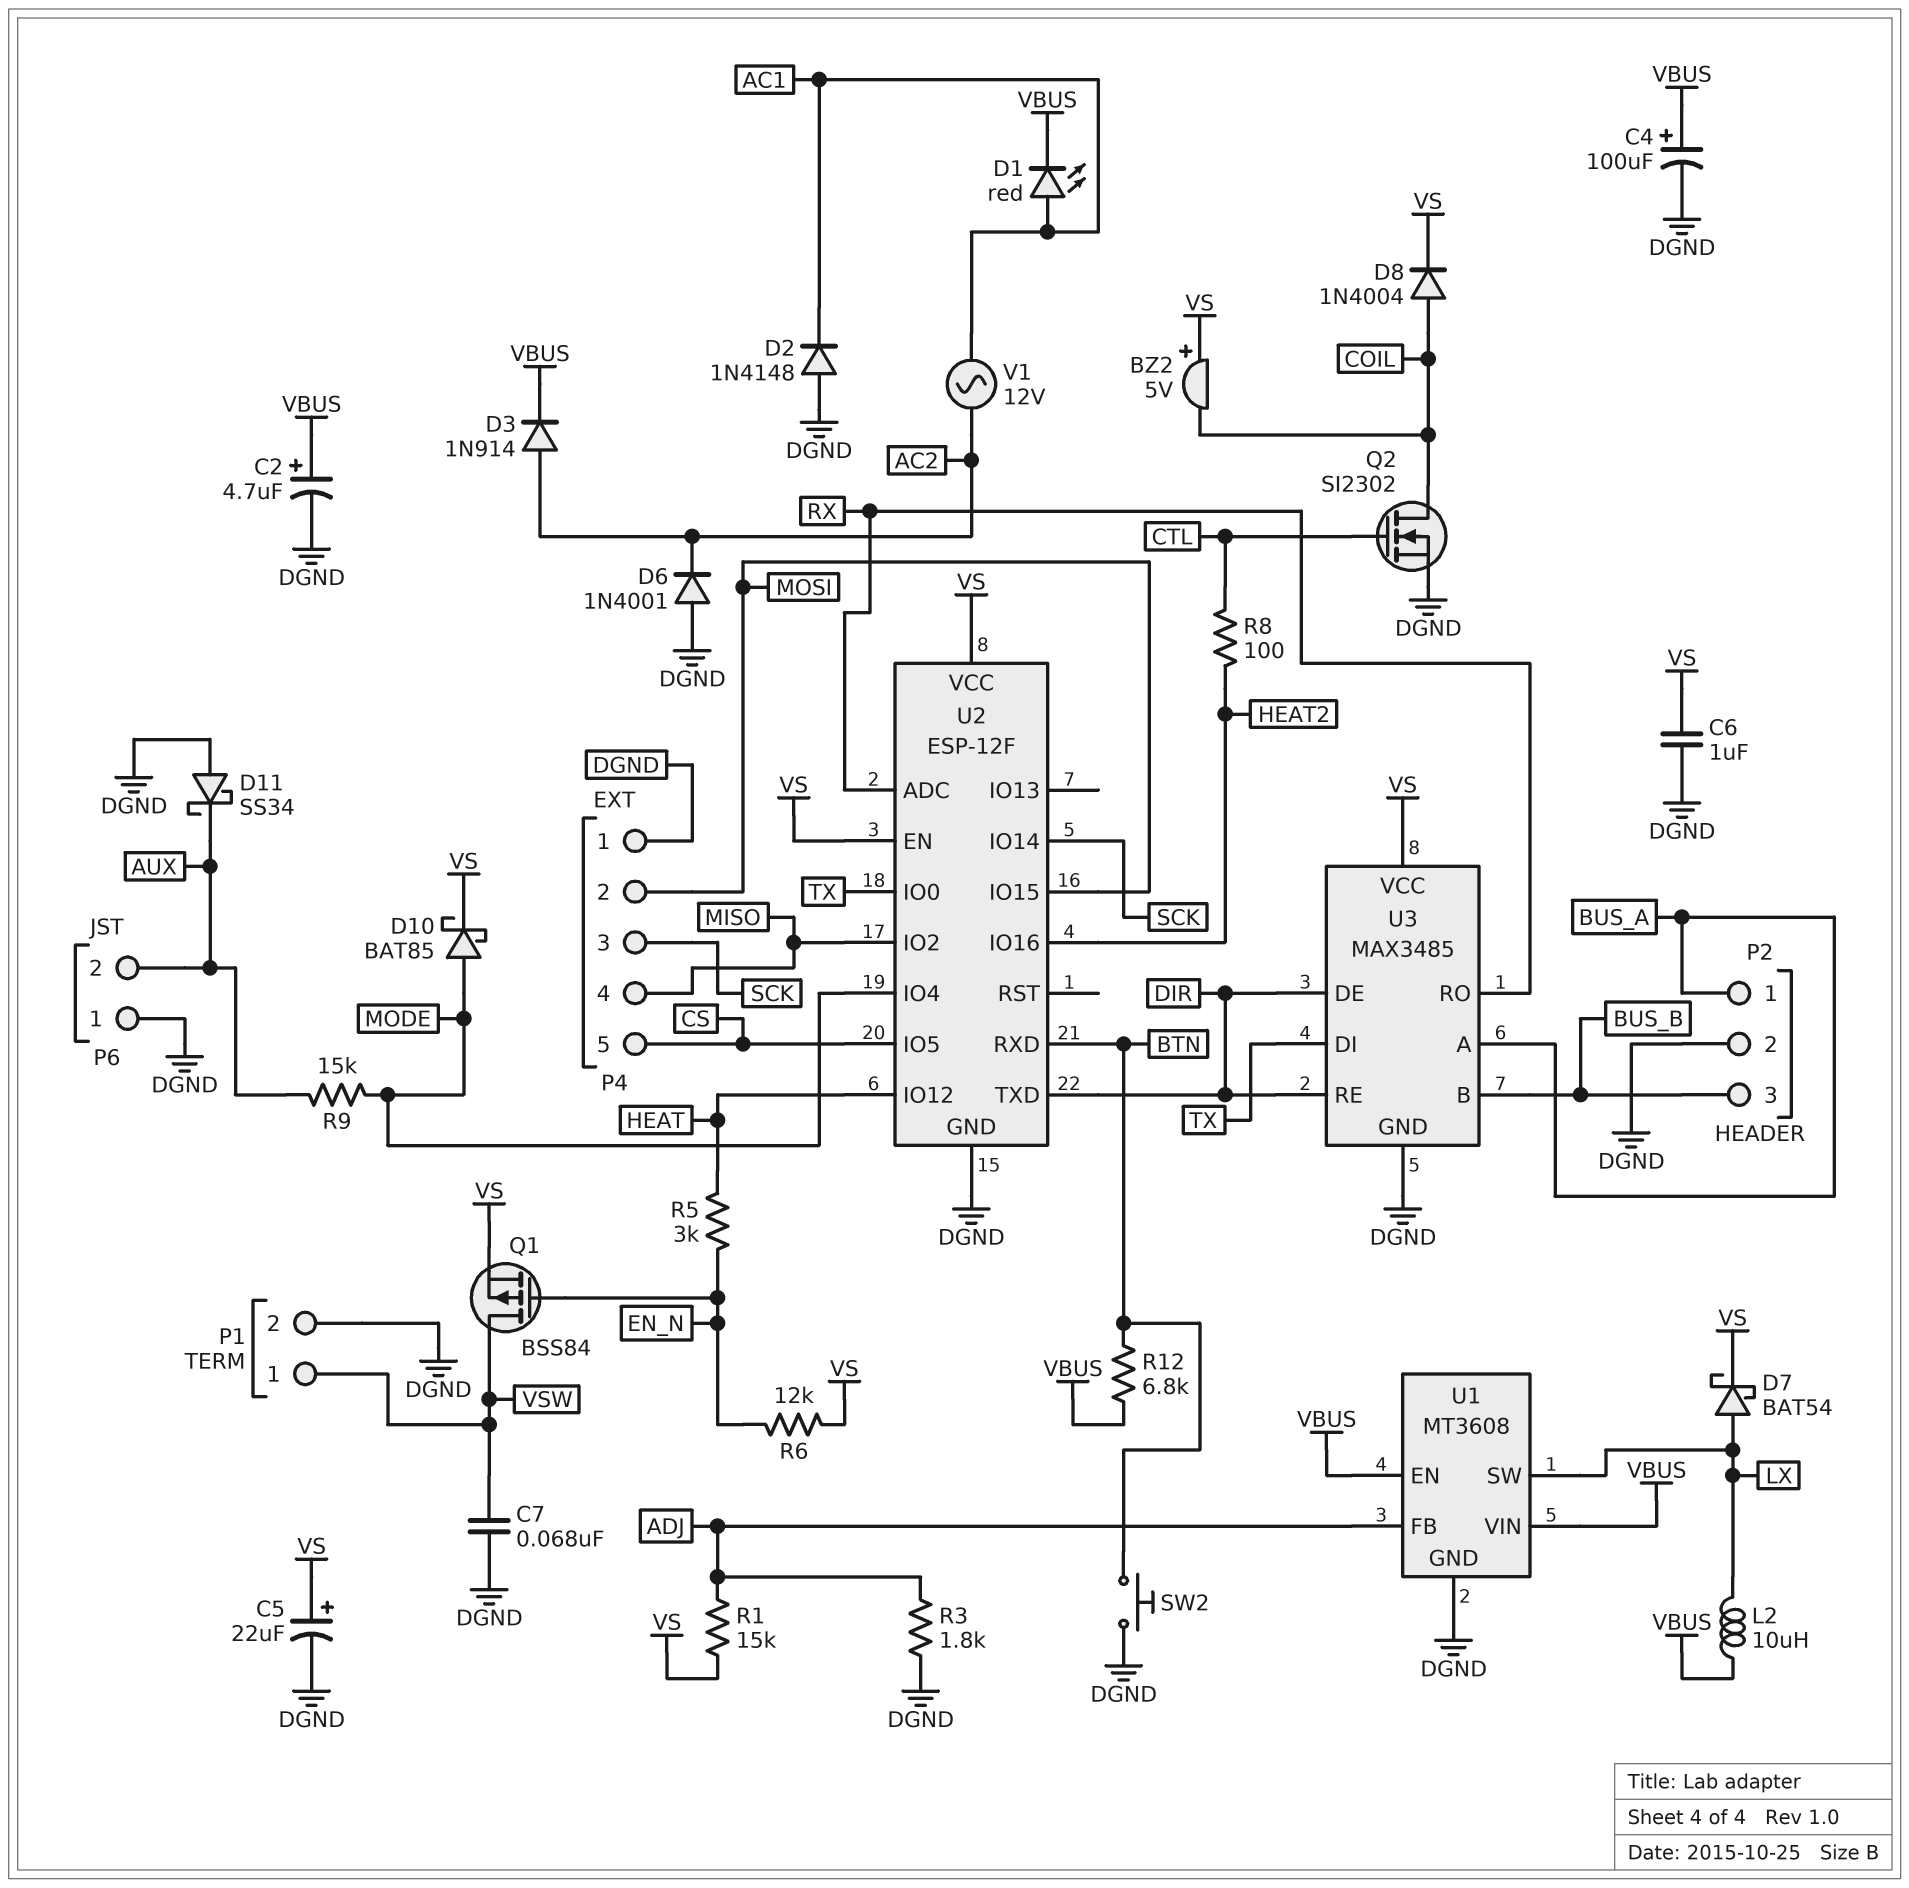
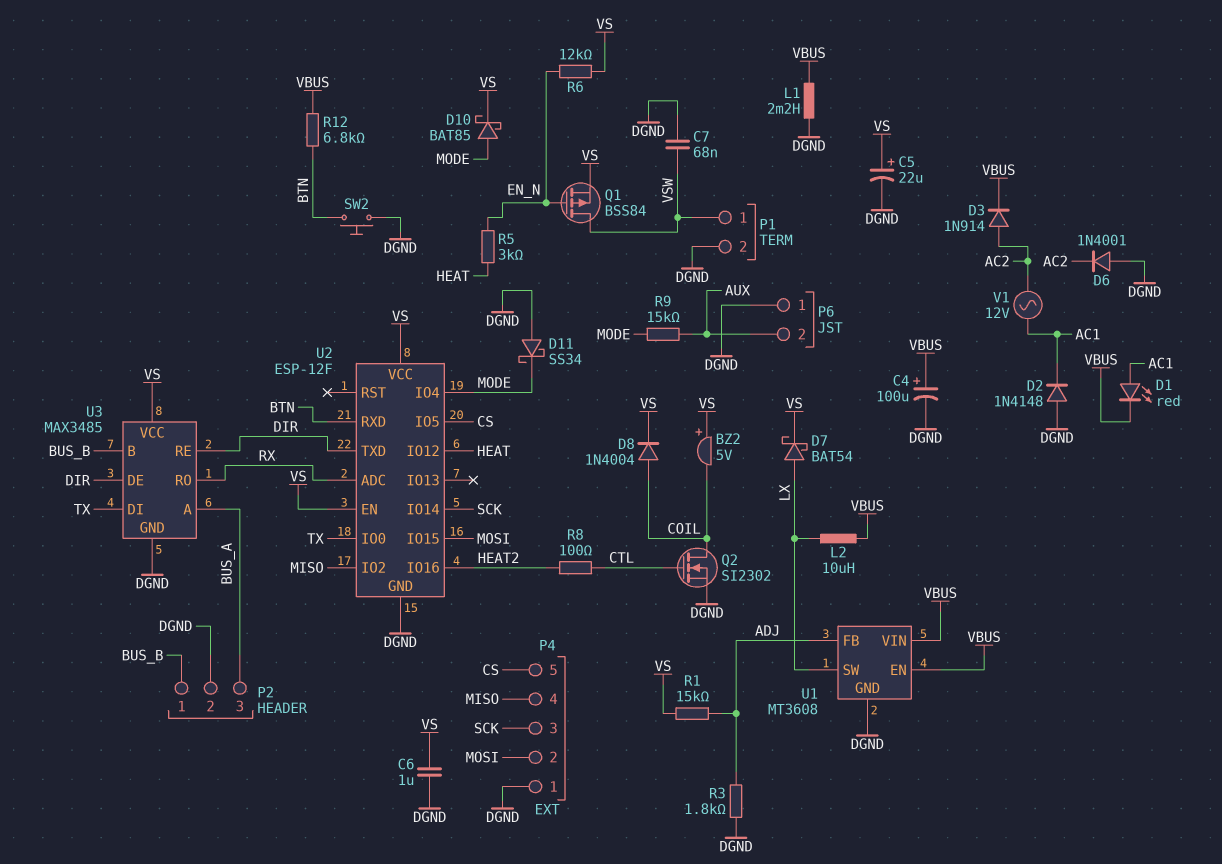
C2: 4.7uF (plus VBUS, minus DGND) -> none
D11: schottky SS34 (A DGND, K AUX) -> schottky SS34 (A DGND, K MODE)
L1: none -> 2.2mH (DGND, VBUS)
P2 pin 1: BUS_A -> BUS_B
P2 pin 3: BUS_B -> BUS_A

